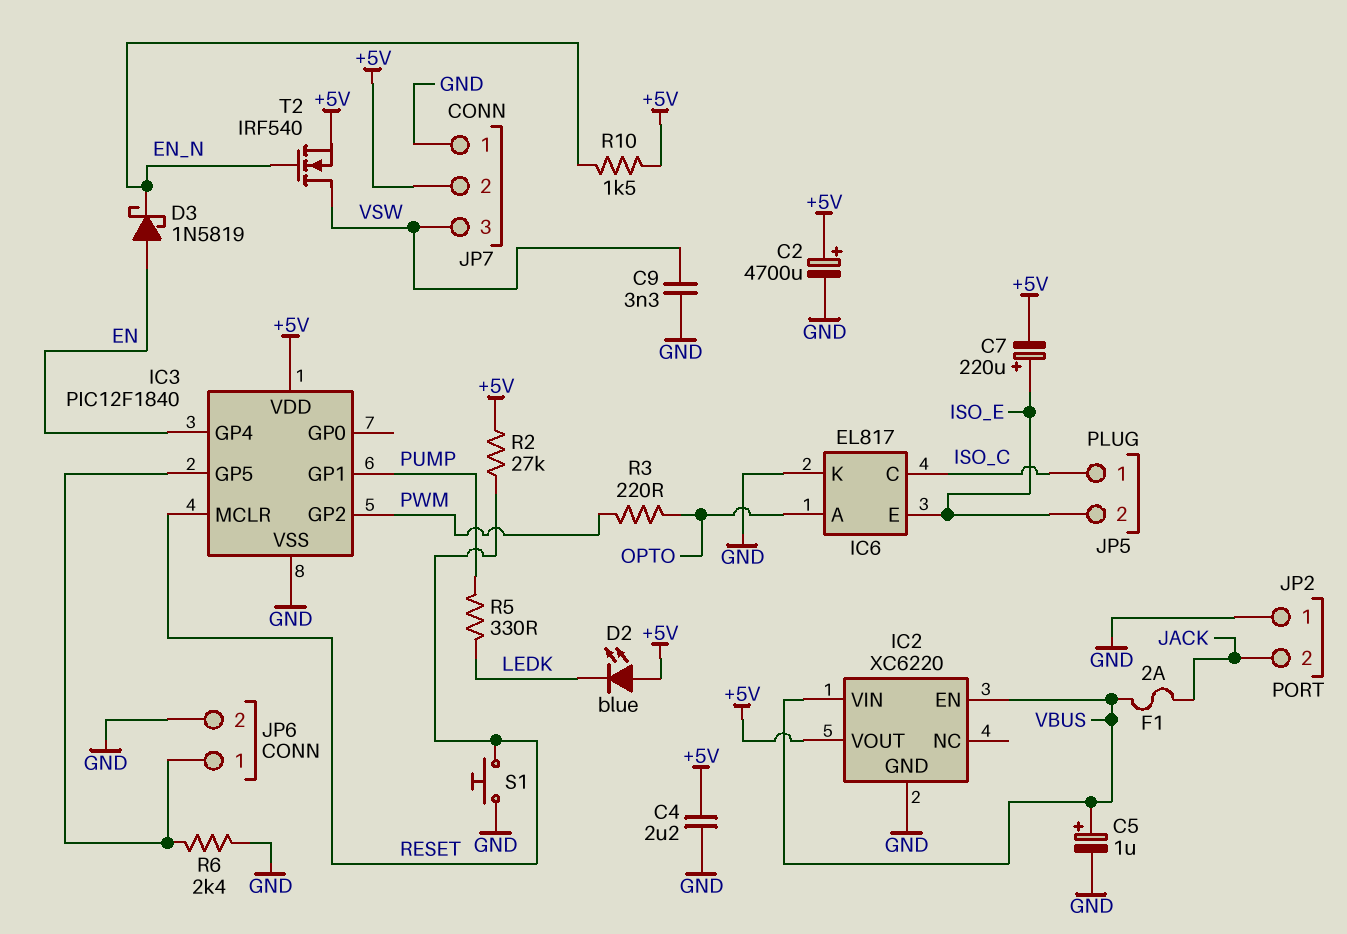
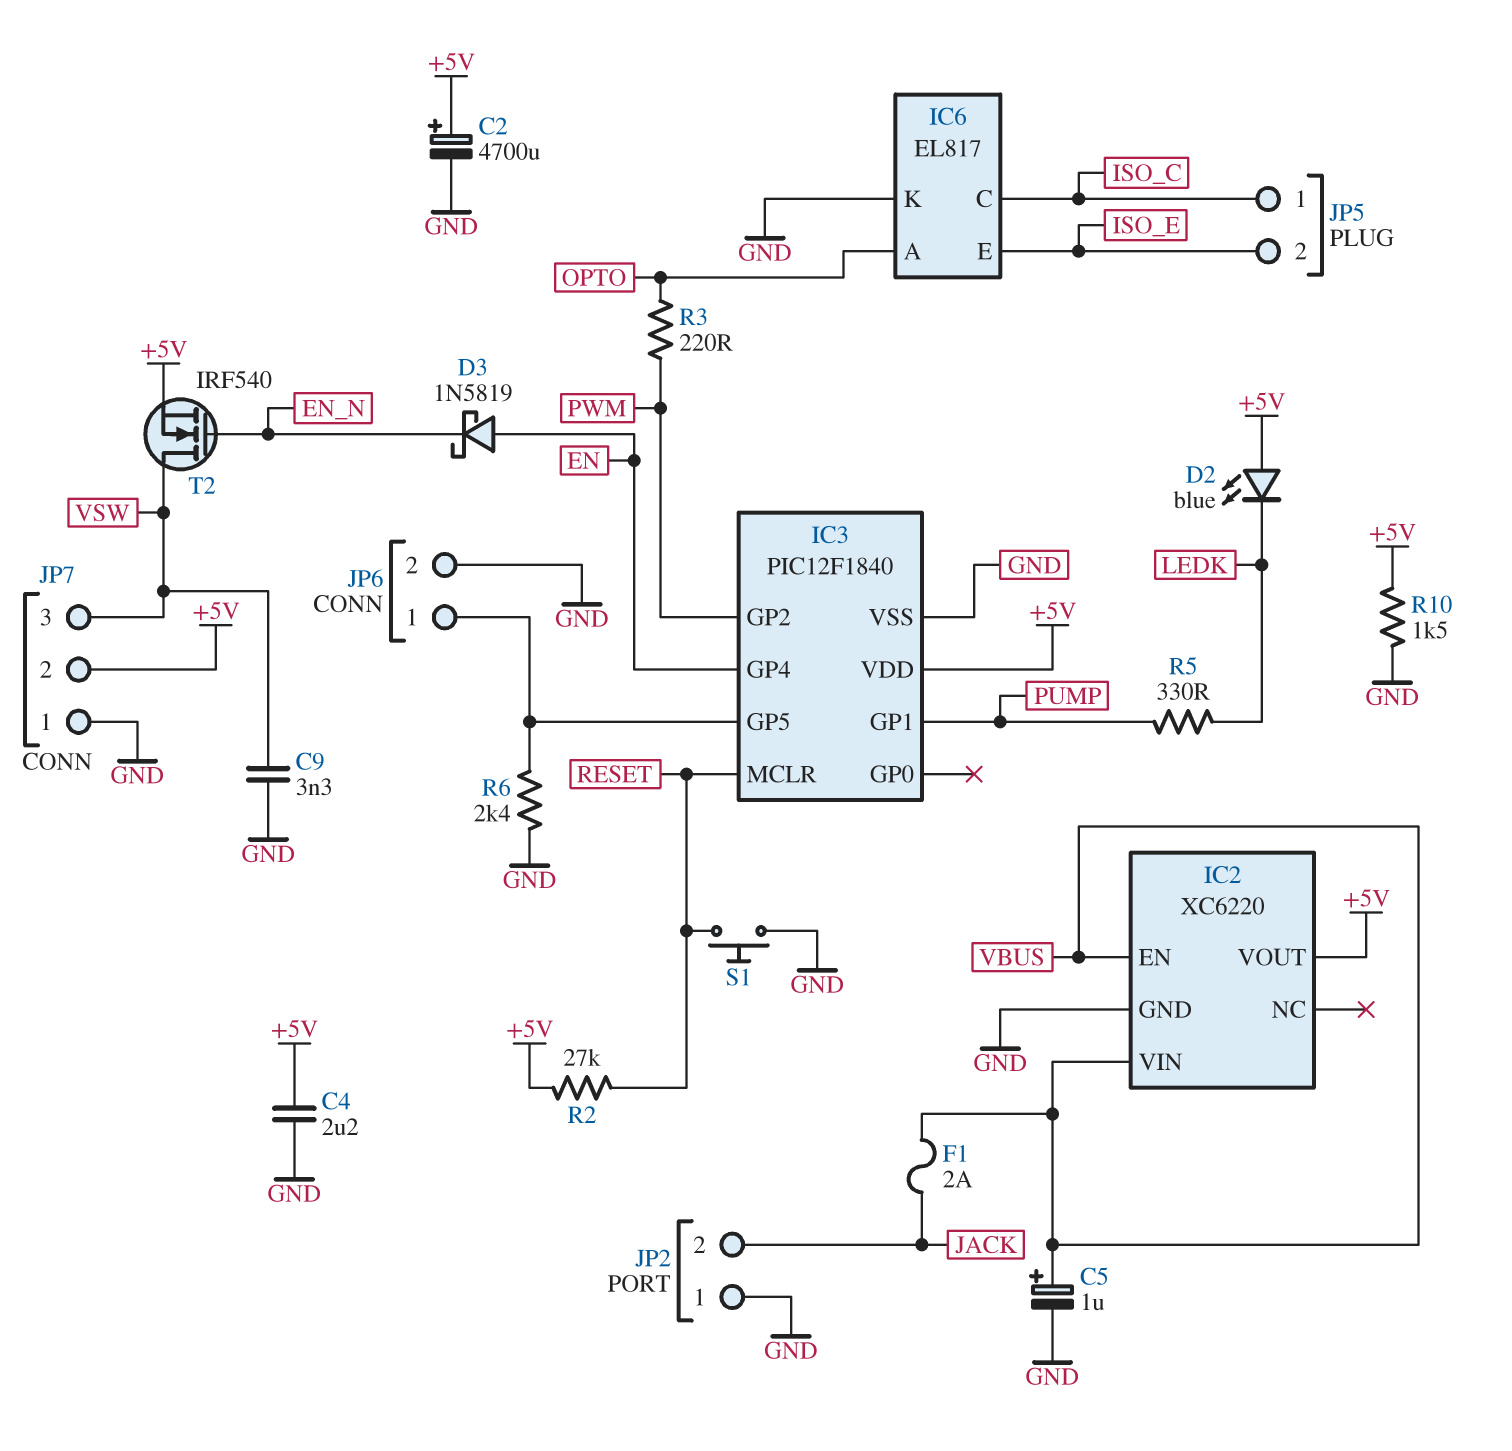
C7: 220uF (plus ISO_E, minus +5V) -> none
R10: 1.5k (+5V, EN_N) -> 1.5k (+5V, GND)

